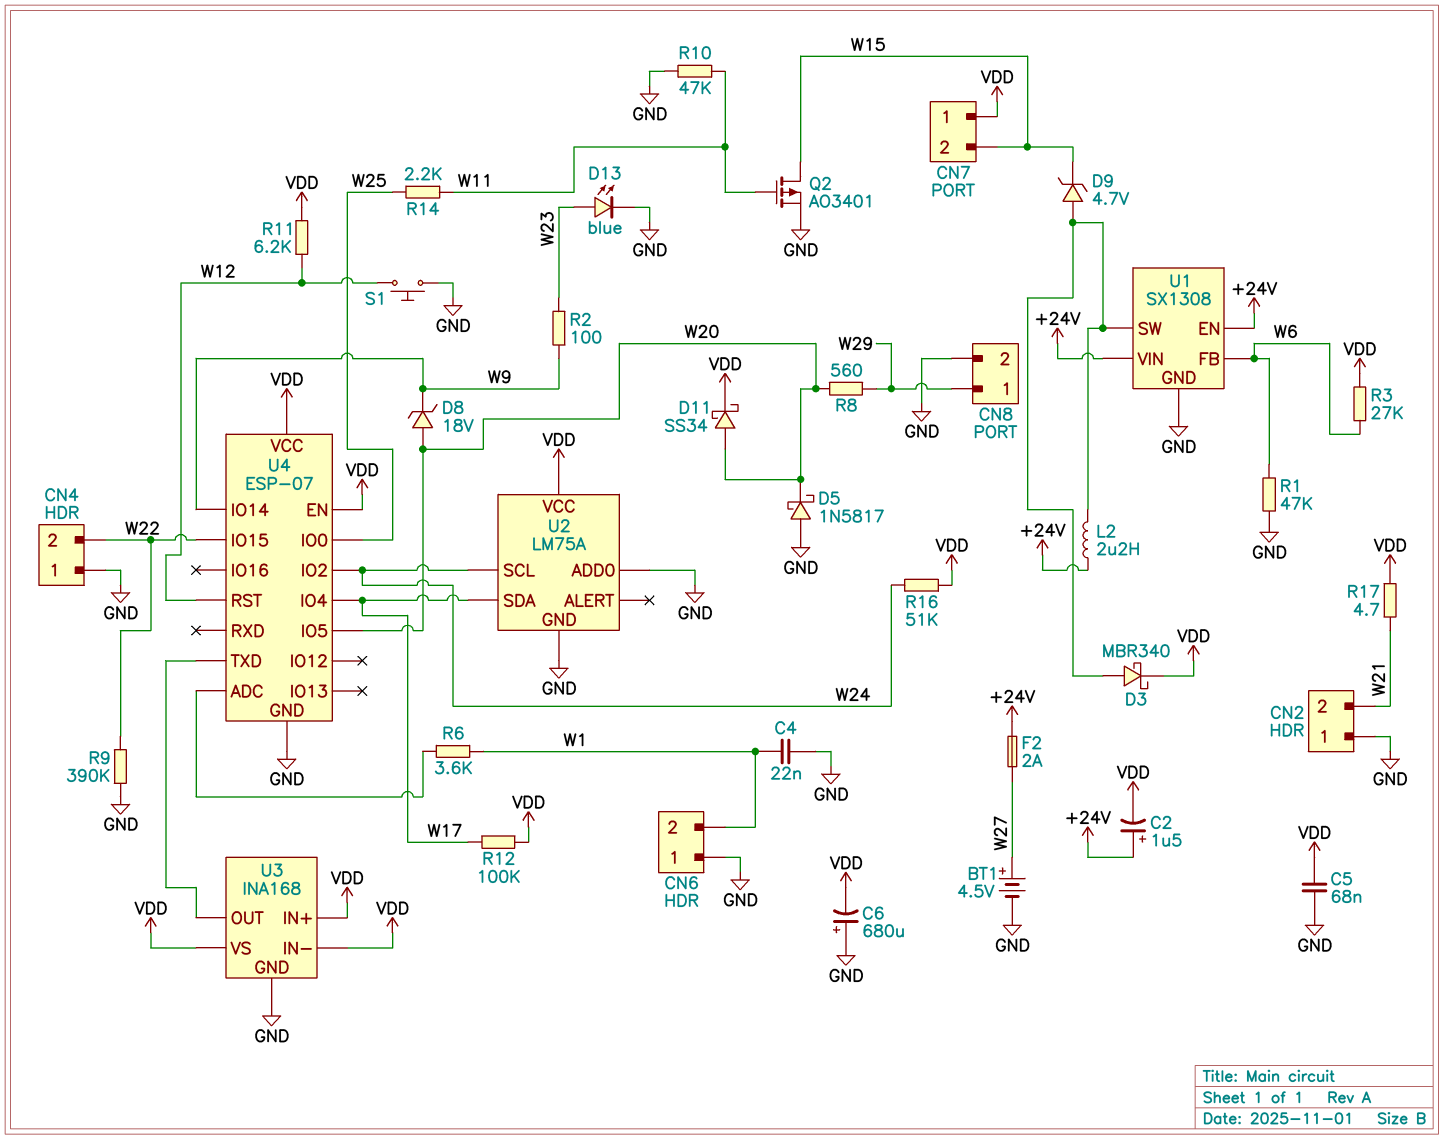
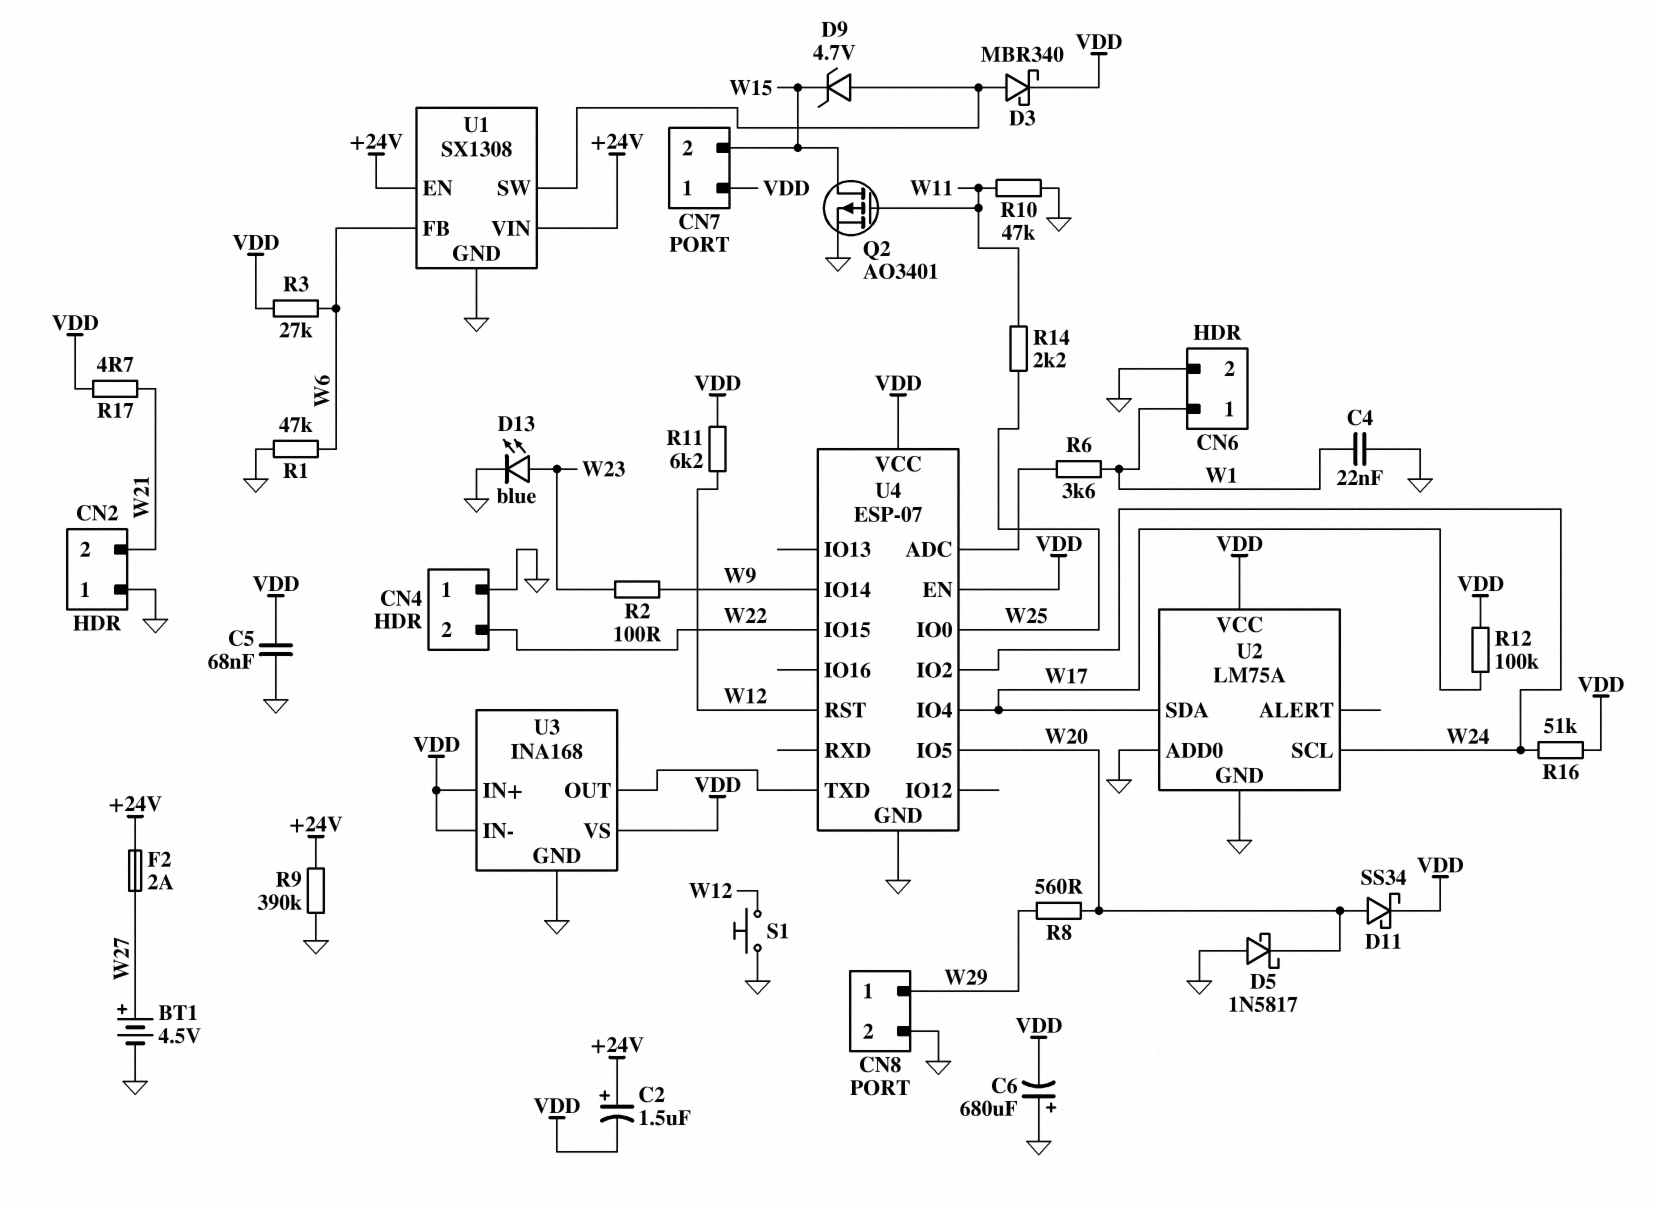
CN6 pin 1: GND -> W1
CN6 pin 2: W1 -> GND
D8: zener 18V (A W20, K W9) -> none
L2: 2.2uH (+24V, U1/SW) -> none
R9: 390k (GND, W22) -> 390k (+24V, GND)

